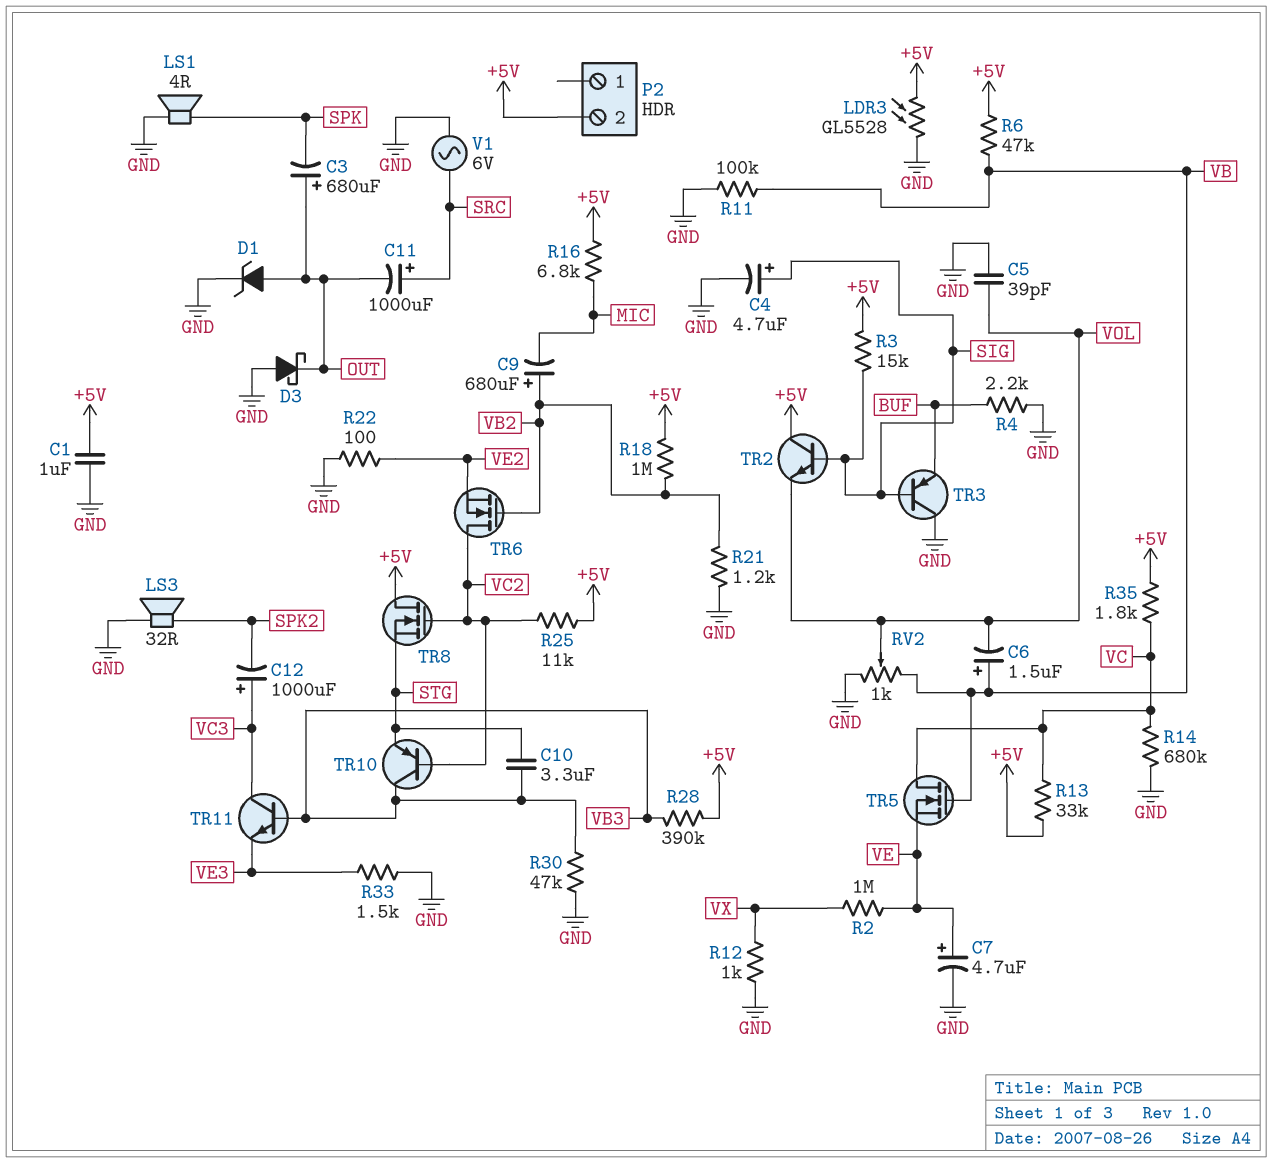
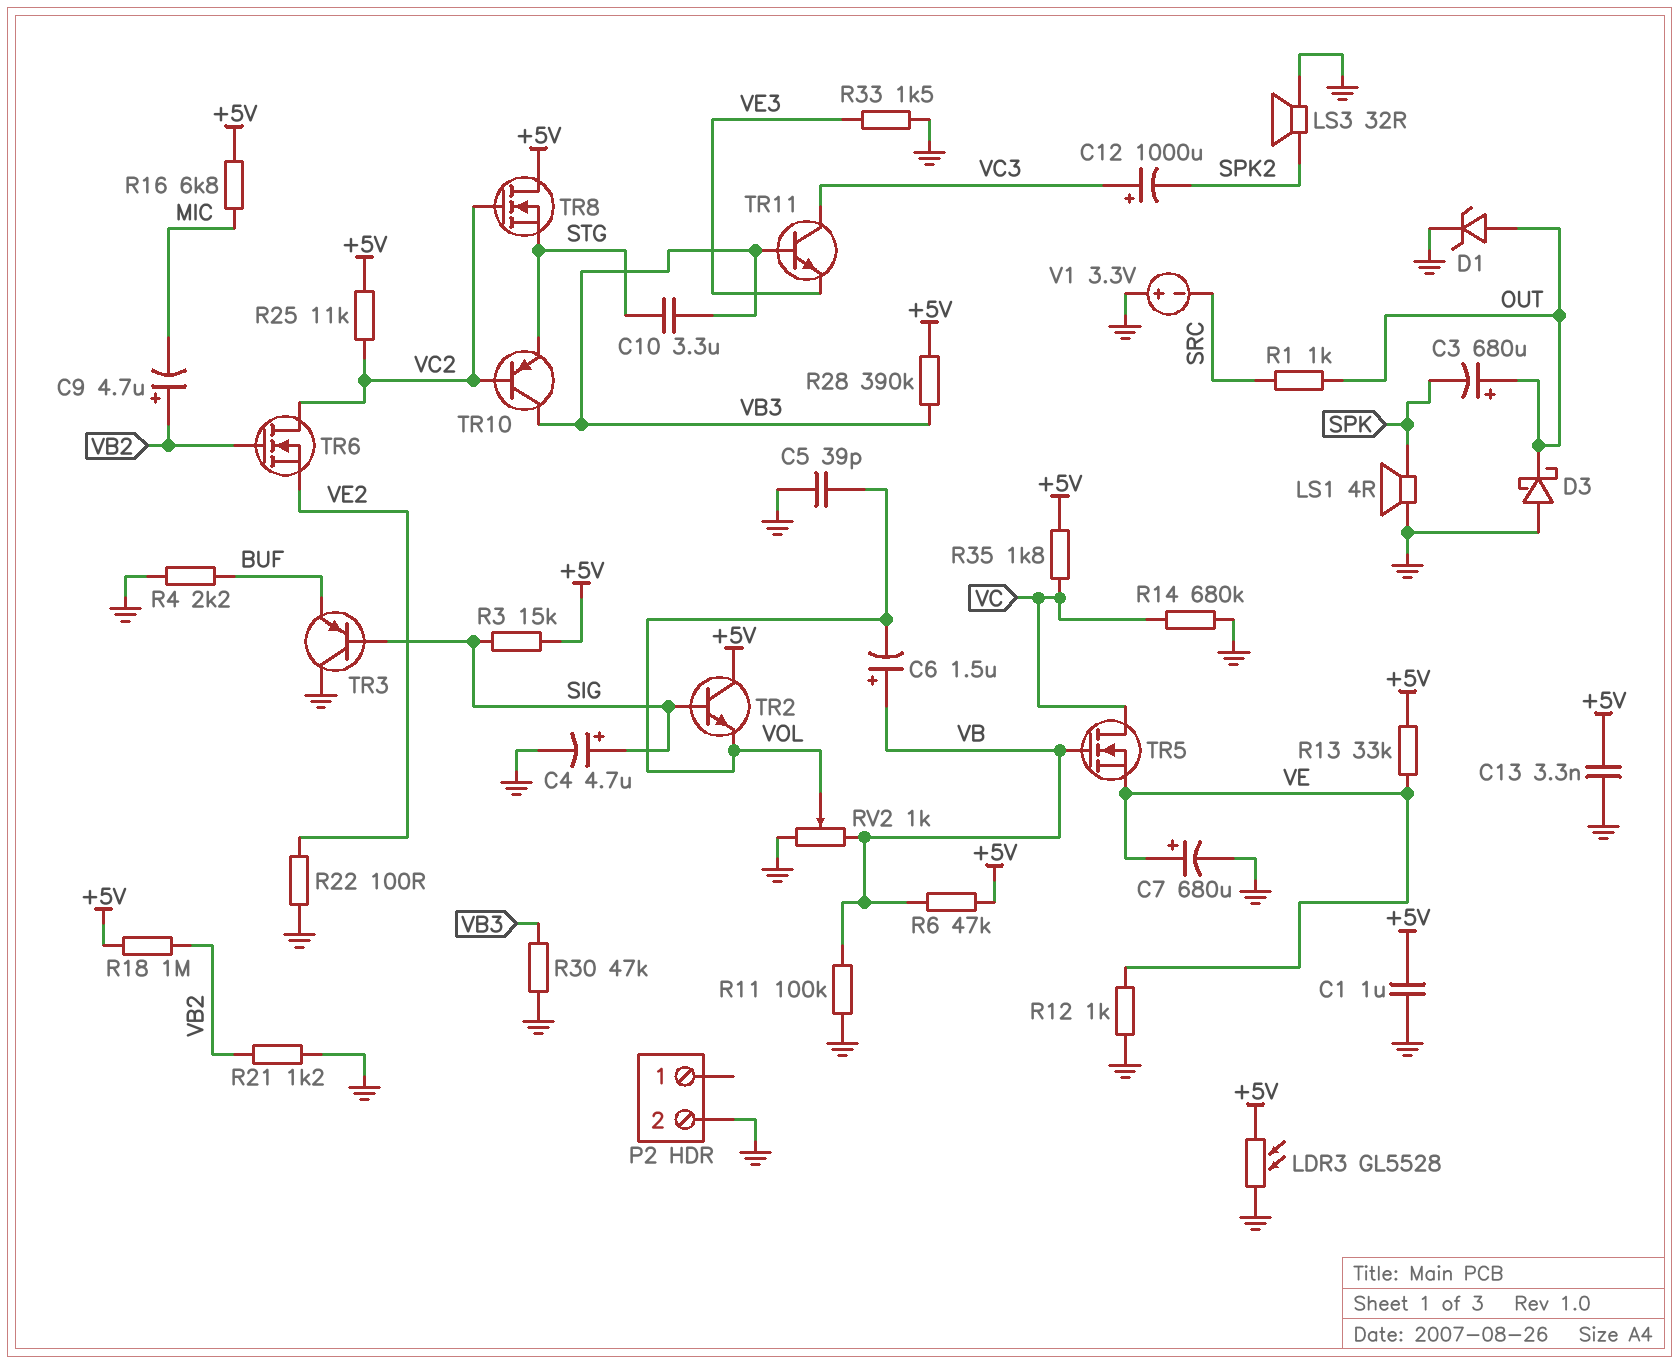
C7: 4.7uF (plus VE, minus GND) -> 680uF (plus VE, minus GND)
C9: 680uF (plus VB2, minus MIC) -> 4.7uF (plus VB2, minus MIC)
C11: 1000uF (plus SRC, minus OUT) -> none
C13: none -> 3.3nF (+5V, GND)
P2 pin 2: +5V -> GND
R1: none -> 1k (OUT, SRC)
R2: 1M (VE, VX) -> none
R12: 1k (GND, VX) -> 1k (GND, VE)
R13: 33k (+5V, VC) -> 33k (+5V, VE)
V1: AC 6V (GND, SRC) -> 3.3V (plus GND, minus SRC)

